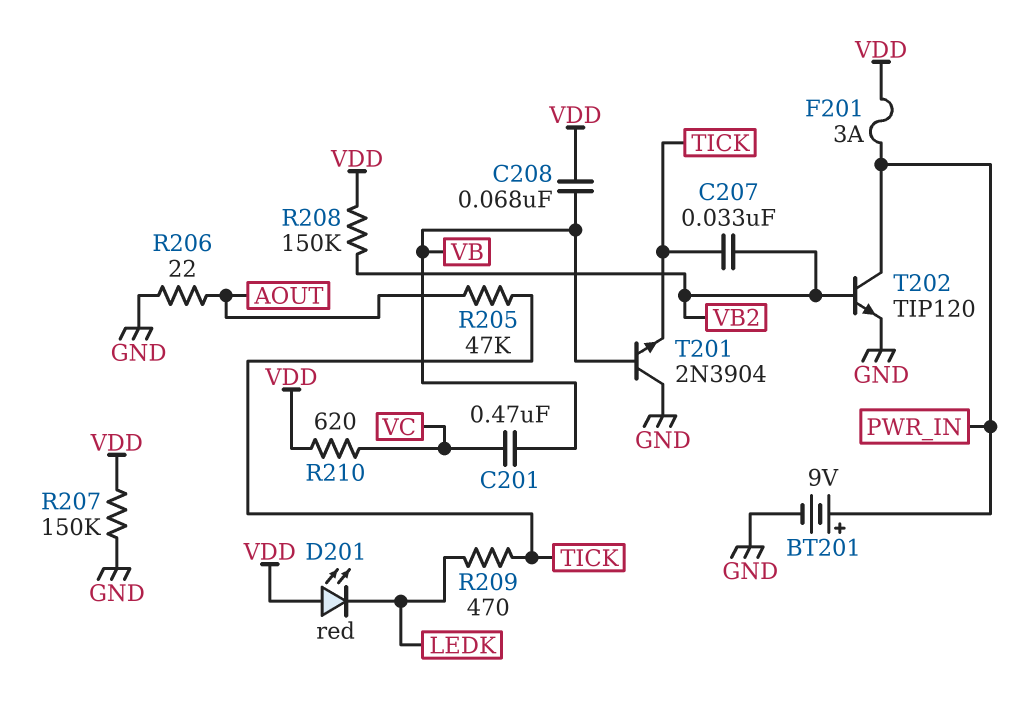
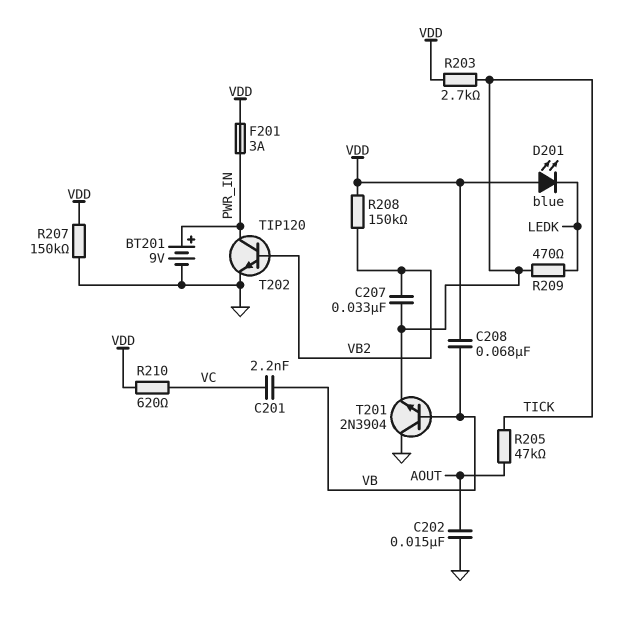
C201: 470nF (VB, VC) -> 2.2nF (VB, VC)
C202: none -> 15nF (AOUT, GND)
D201: LED red (A VDD, K LEDK) -> LED blue (A VDD, K LEDK)
R203: none -> 2.7k (TICK, VDD)
R206: 22 (AOUT, GND) -> none

